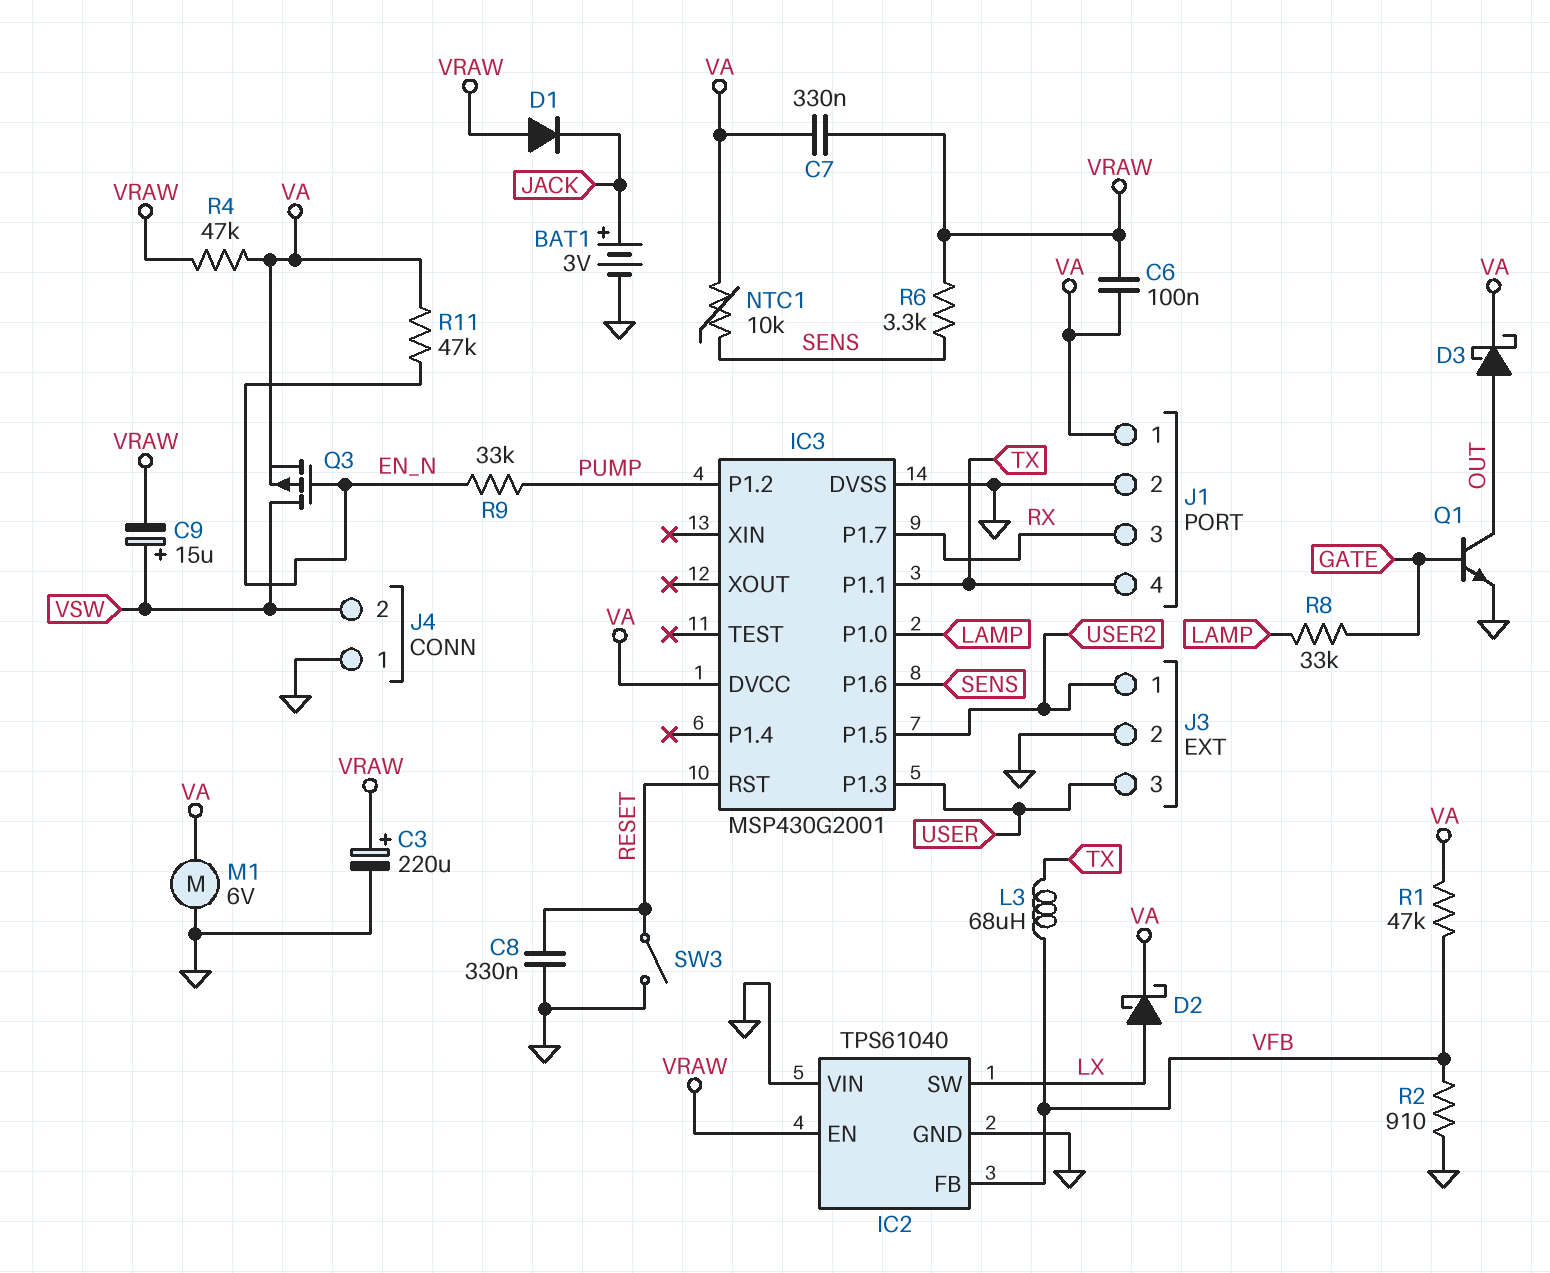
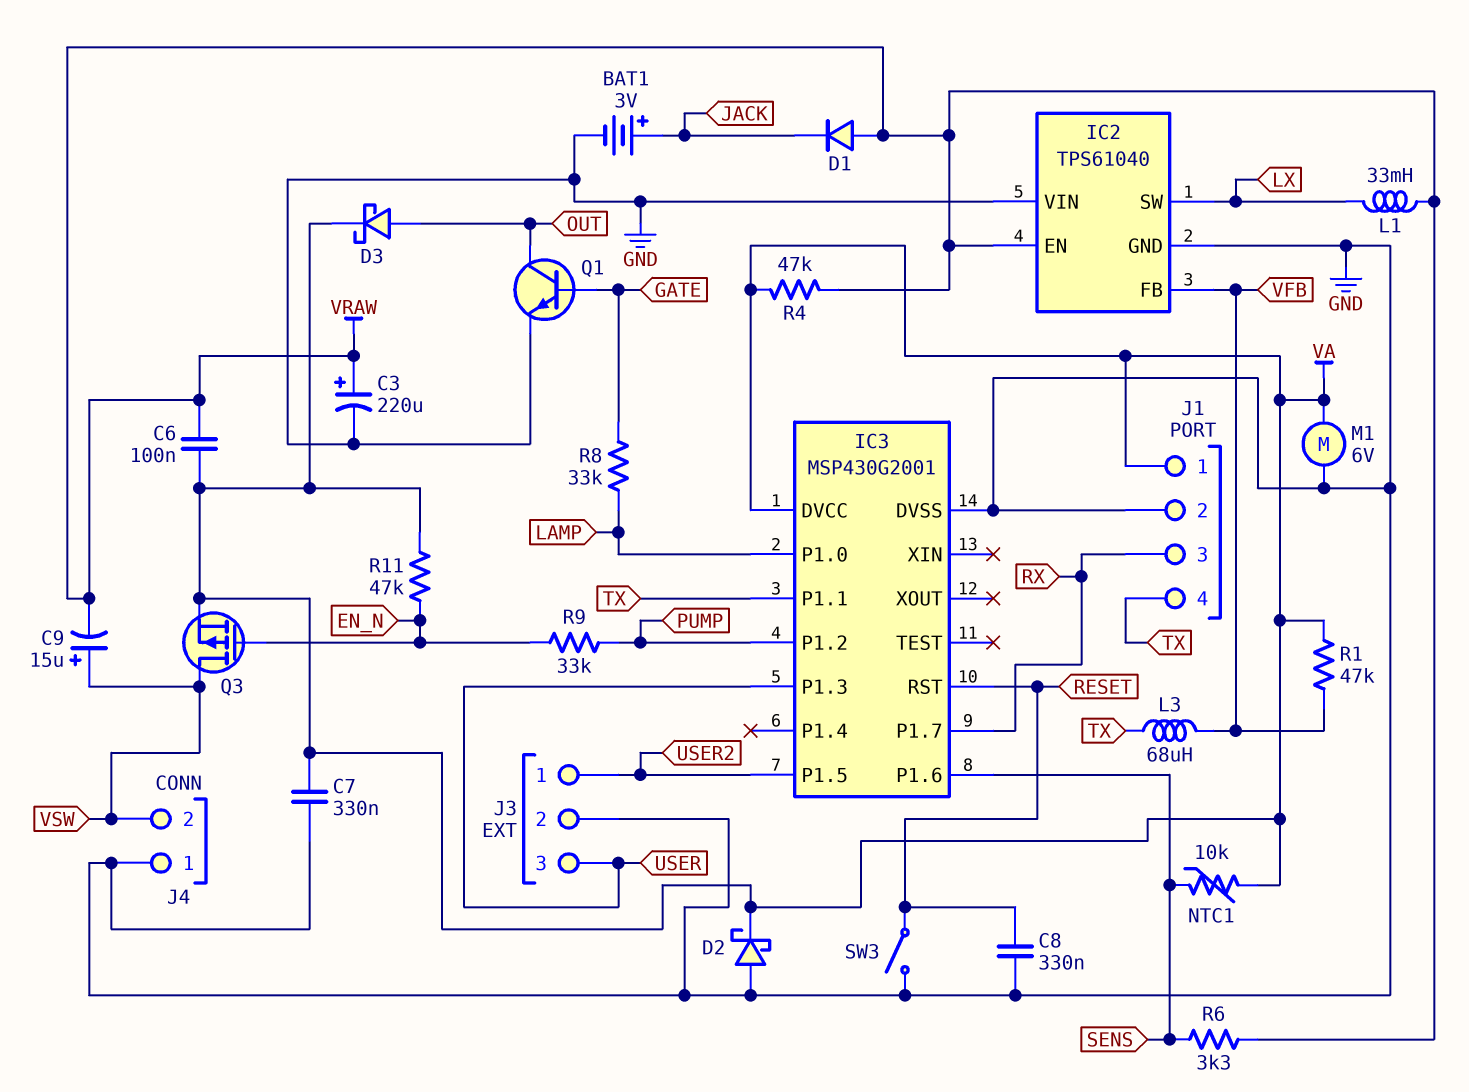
C7: 330nF (VA, VRAW) -> 330nF (GND, VA)
D2: schottky (A LX, K VA) -> schottky (A GND, K VA)
L1: none -> 33mH (LX, VRAW)
R2: 910 (GND, VFB) -> none

